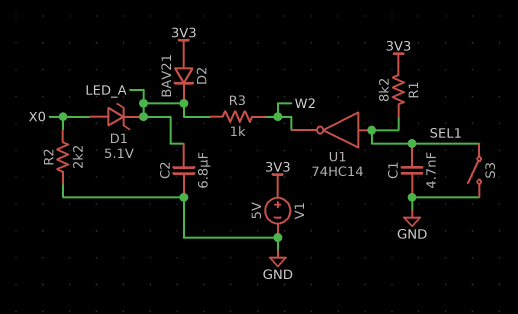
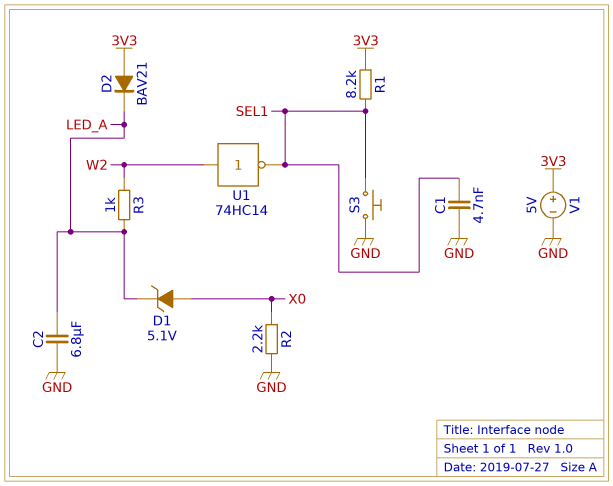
S3: switch (GND, SEL1) -> button (GND, SEL1)
U1: NOT 74HC14 (in SEL1, out W2) -> NOT 74HC14 (in W2, out SEL1)

